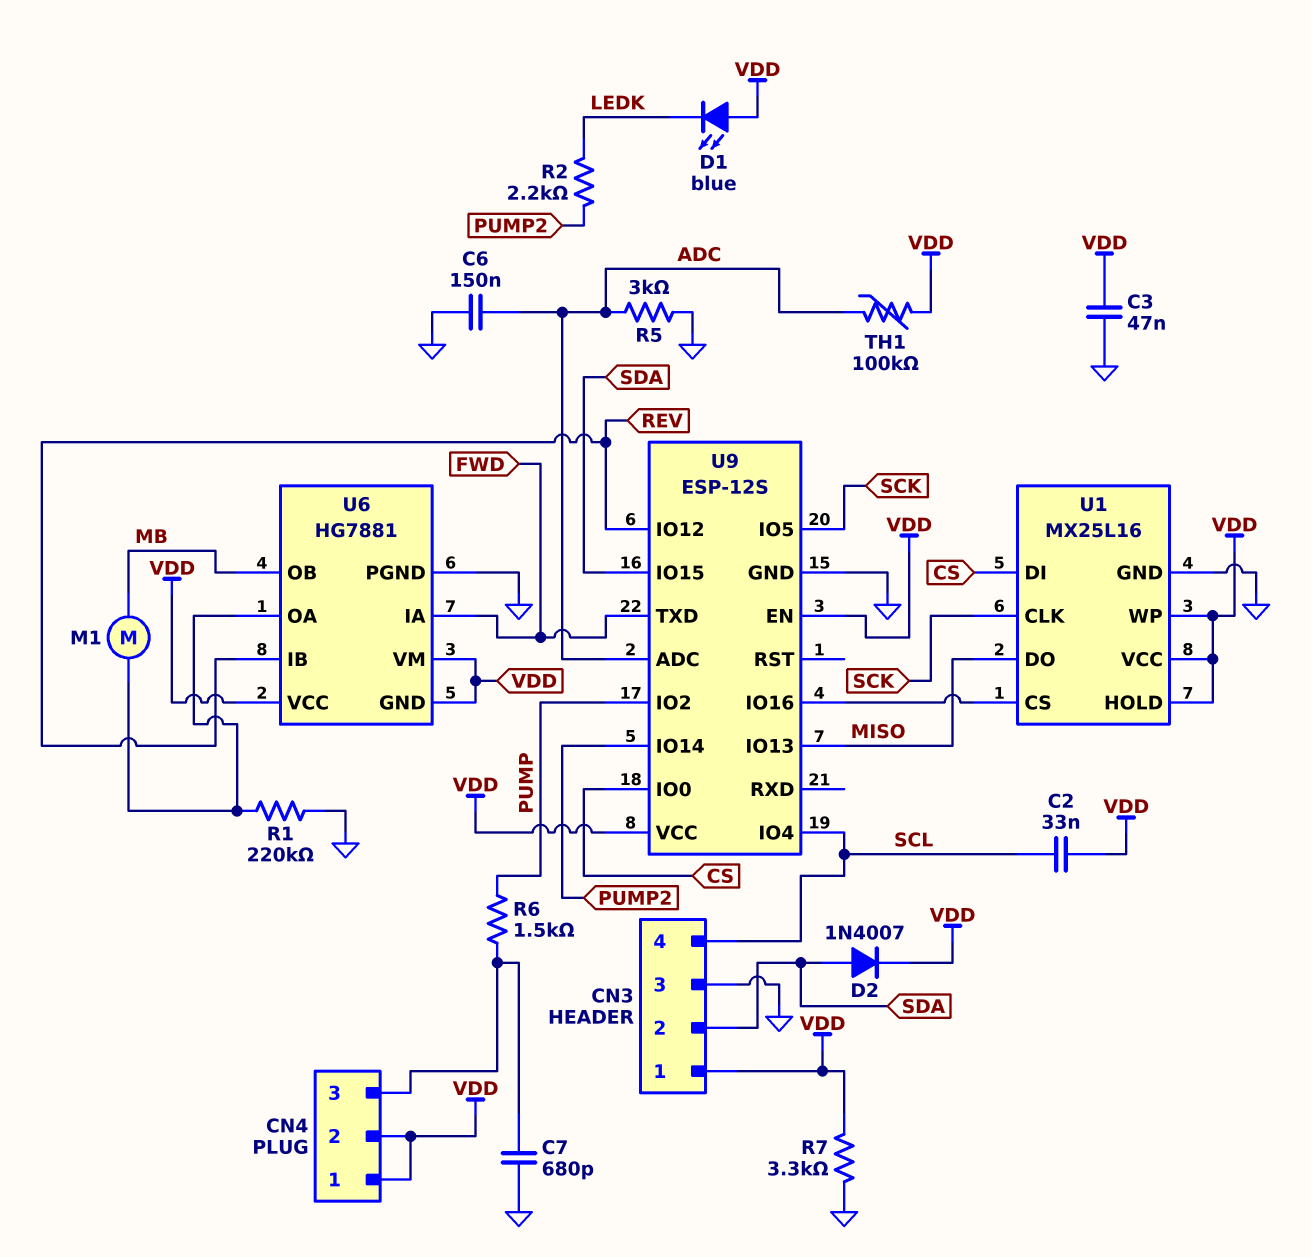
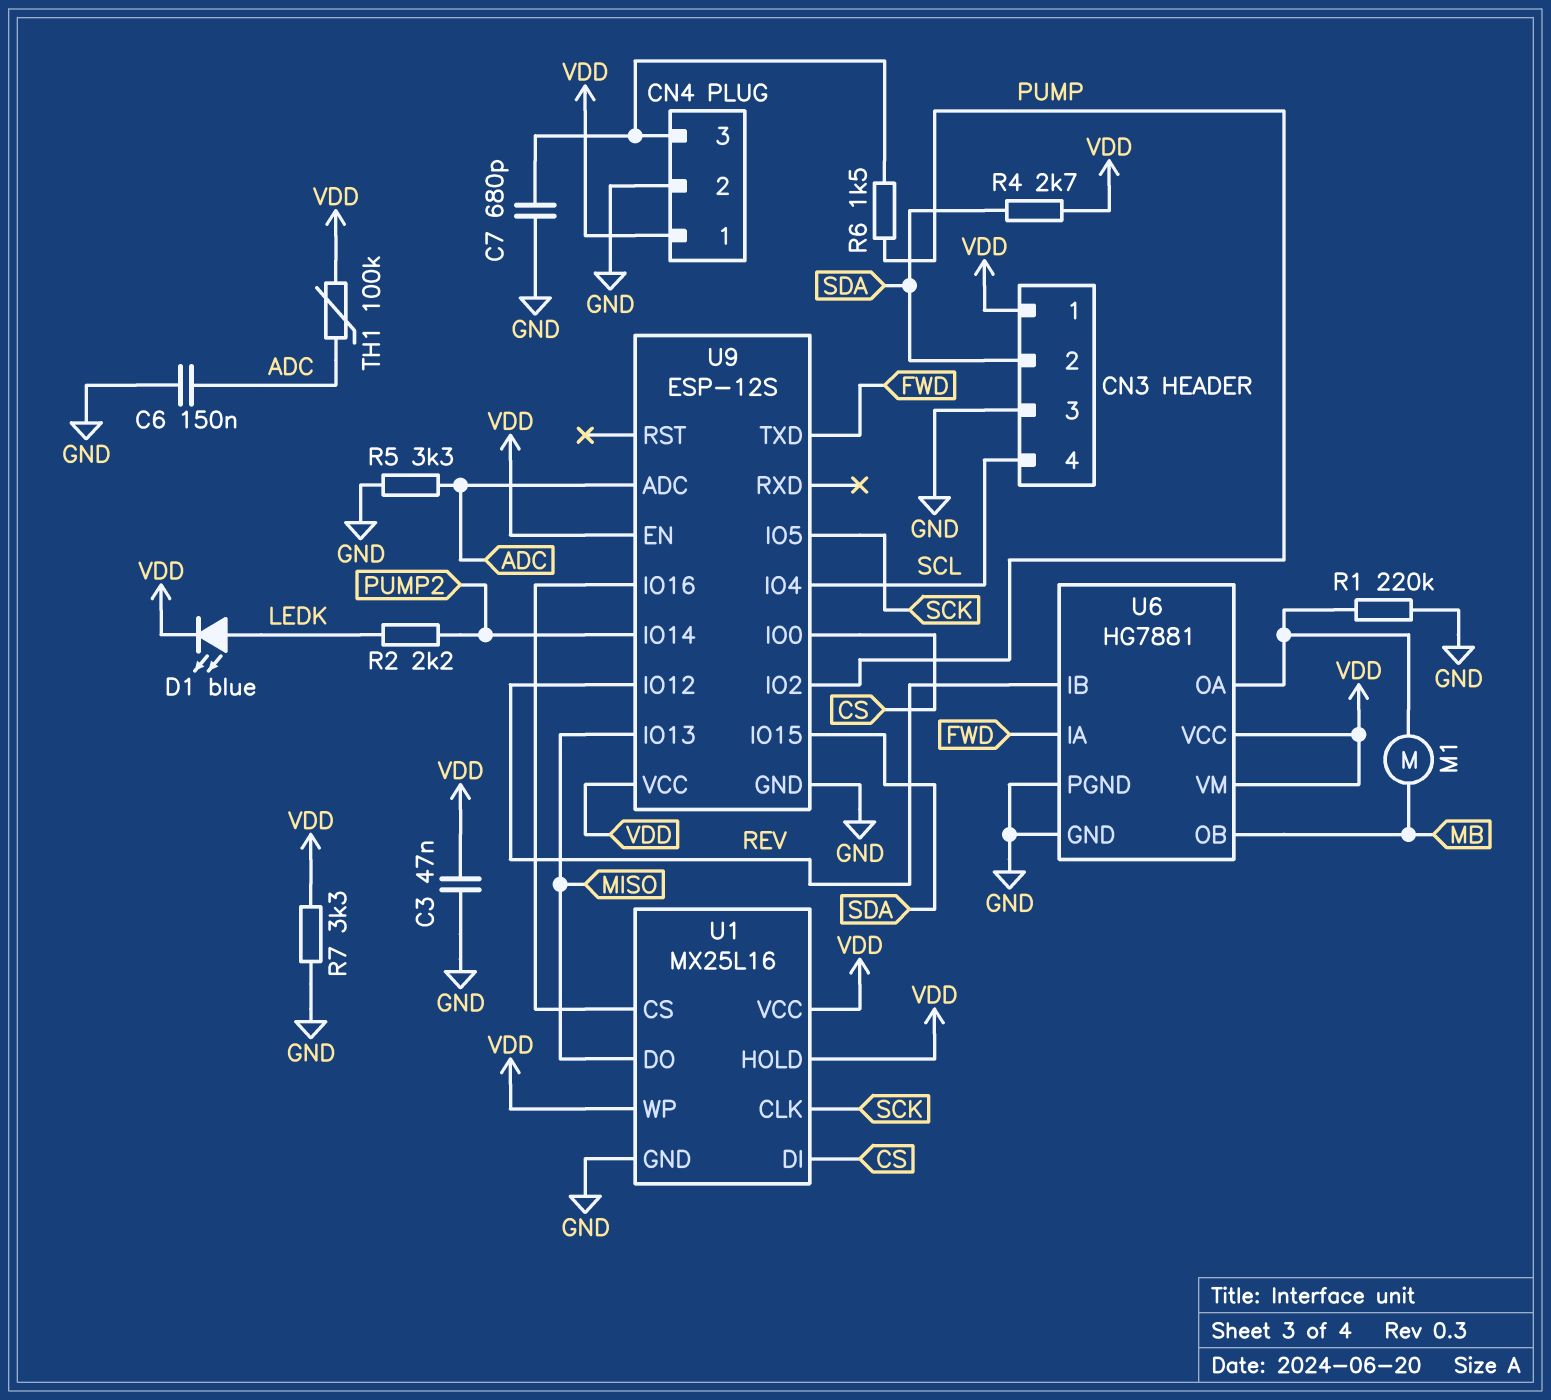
C2: 33nF (SCL, VDD) -> none
CN4 pin 2: VDD -> GND
D1: LED blue (A VDD, K LEDK) -> LED blue (A LEDK, K VDD)
D2: diode 1N4007 (A SDA, K VDD) -> none
R4: none -> 2.7k (SDA, VDD)
R5: 3k (ADC, GND) -> 3.3k (ADC, GND)
U6 pin GND: VDD -> GND

